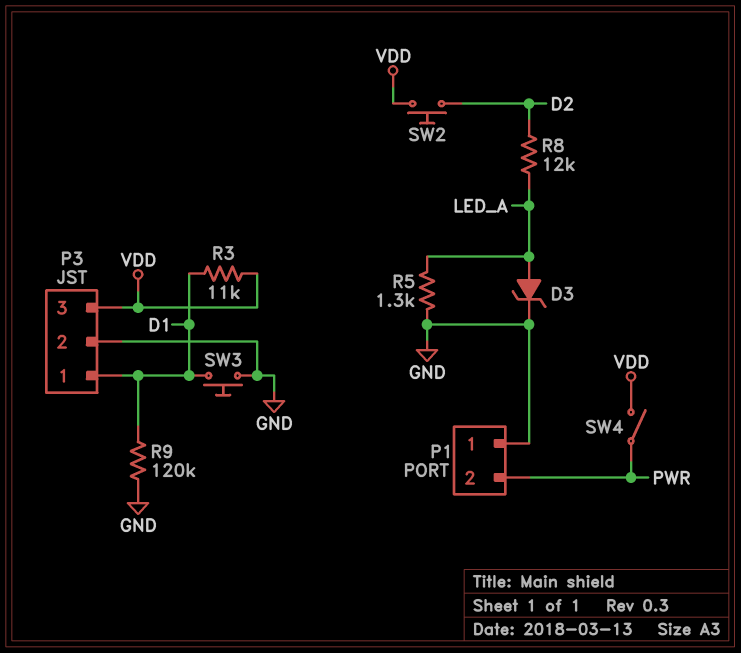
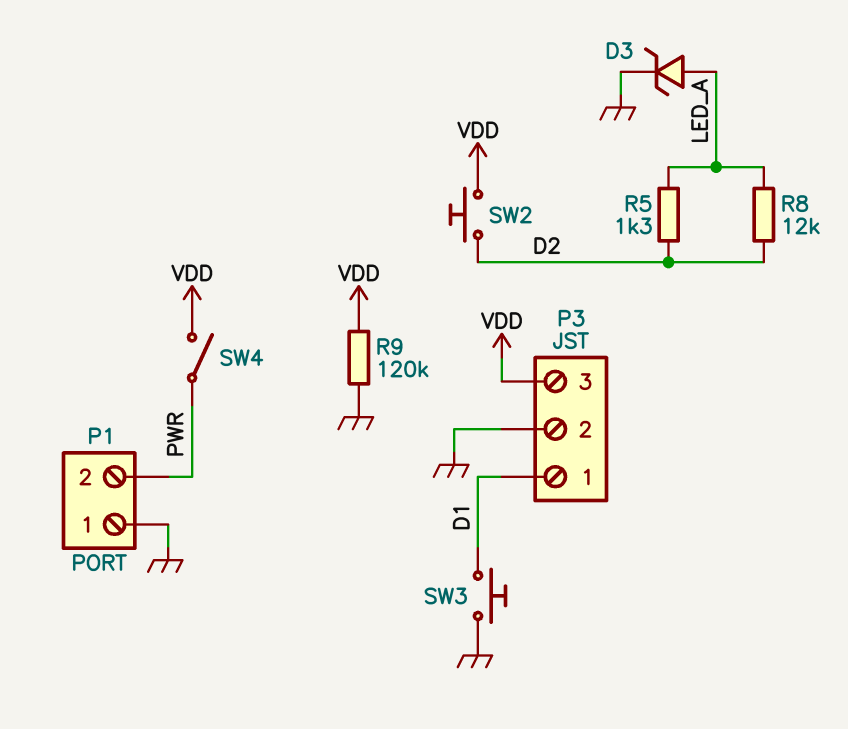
R3: 11k (D1, VDD) -> none
R5: 1.3k (GND, LED_A) -> 1.3k (D2, LED_A)
R9: 120k (D1, GND) -> 120k (GND, VDD)

